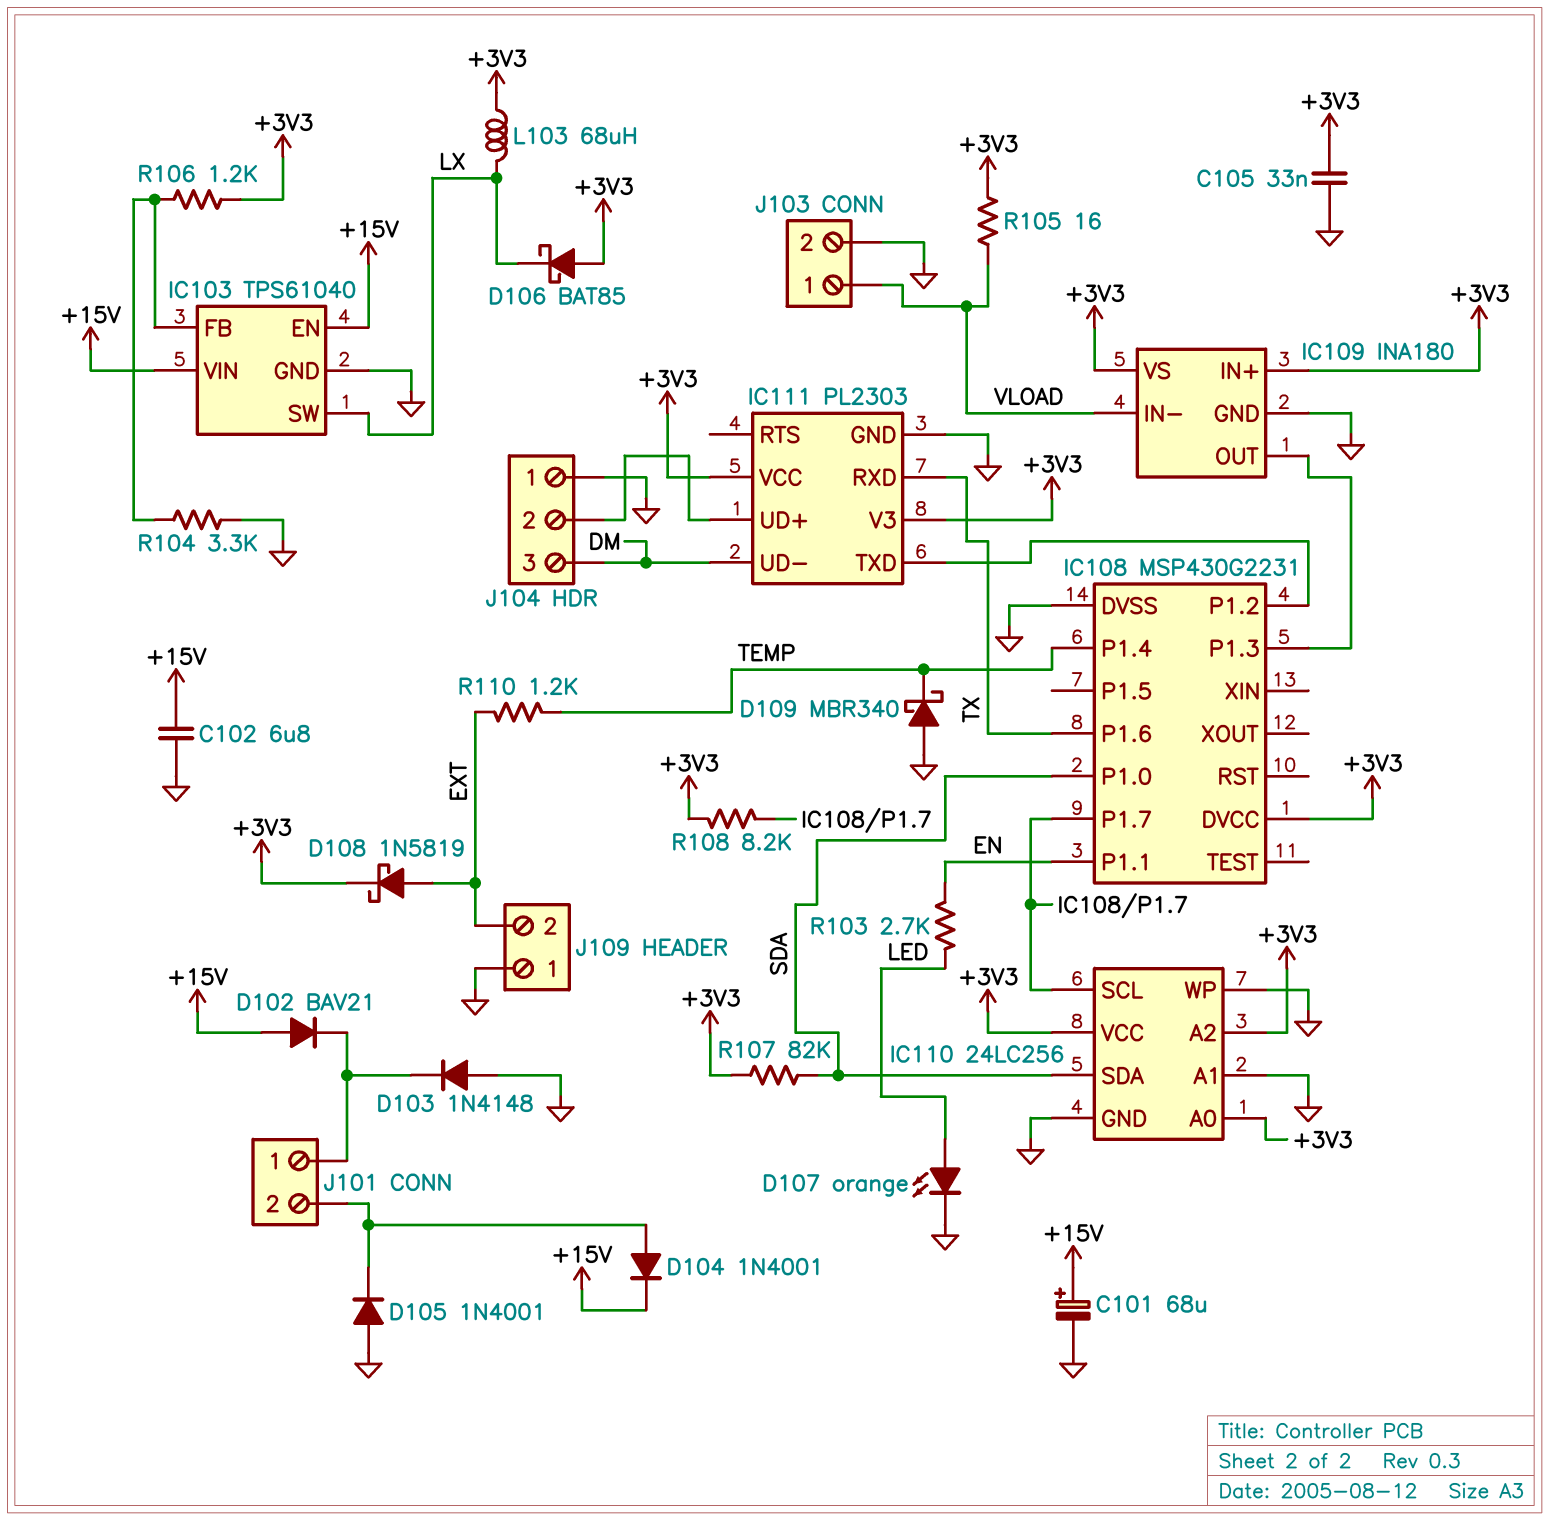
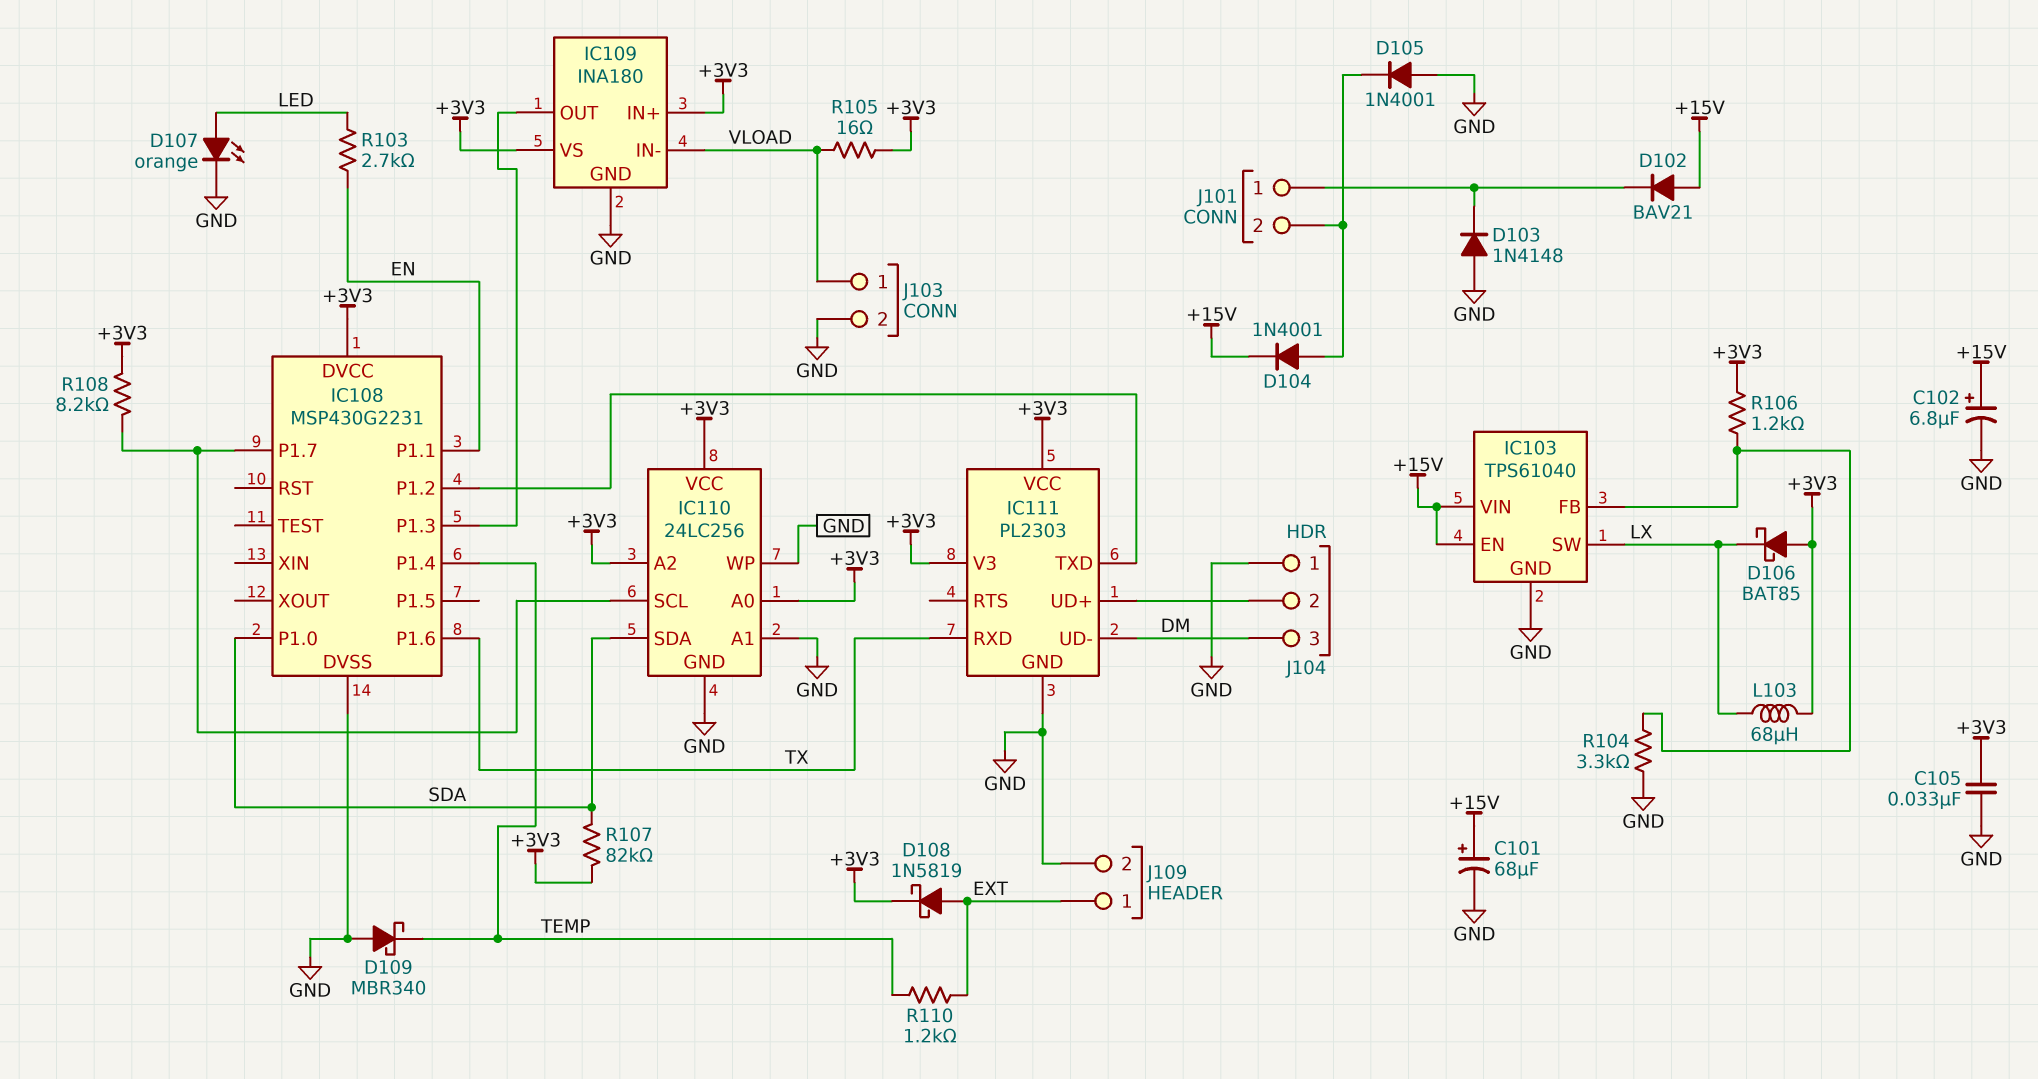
C102: 6.8uF (+15V, GND) -> 6.8uF (plus +15V, minus GND)
J109 pin 1: GND -> EXT
J109 pin 2: EXT -> GND

